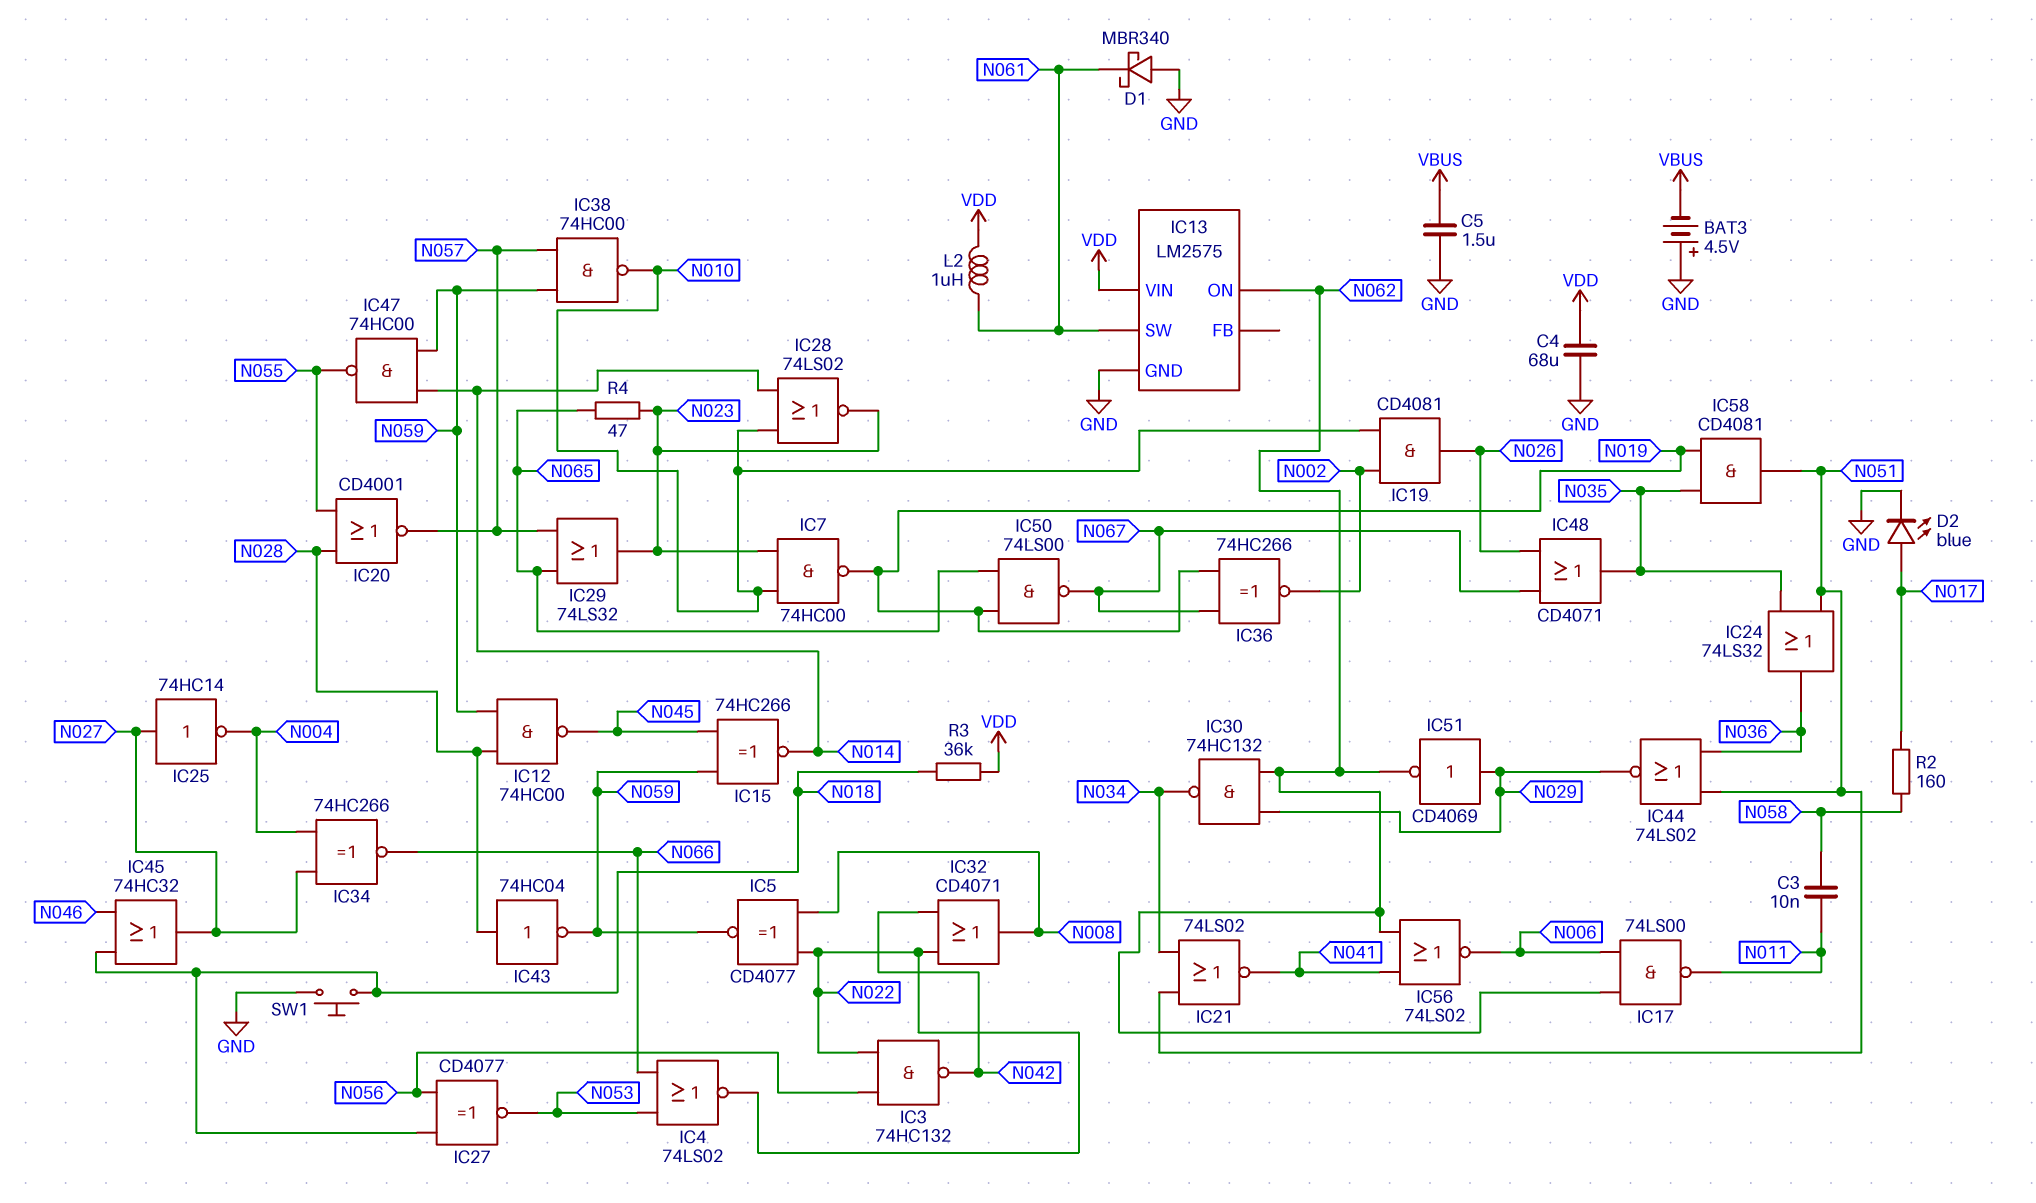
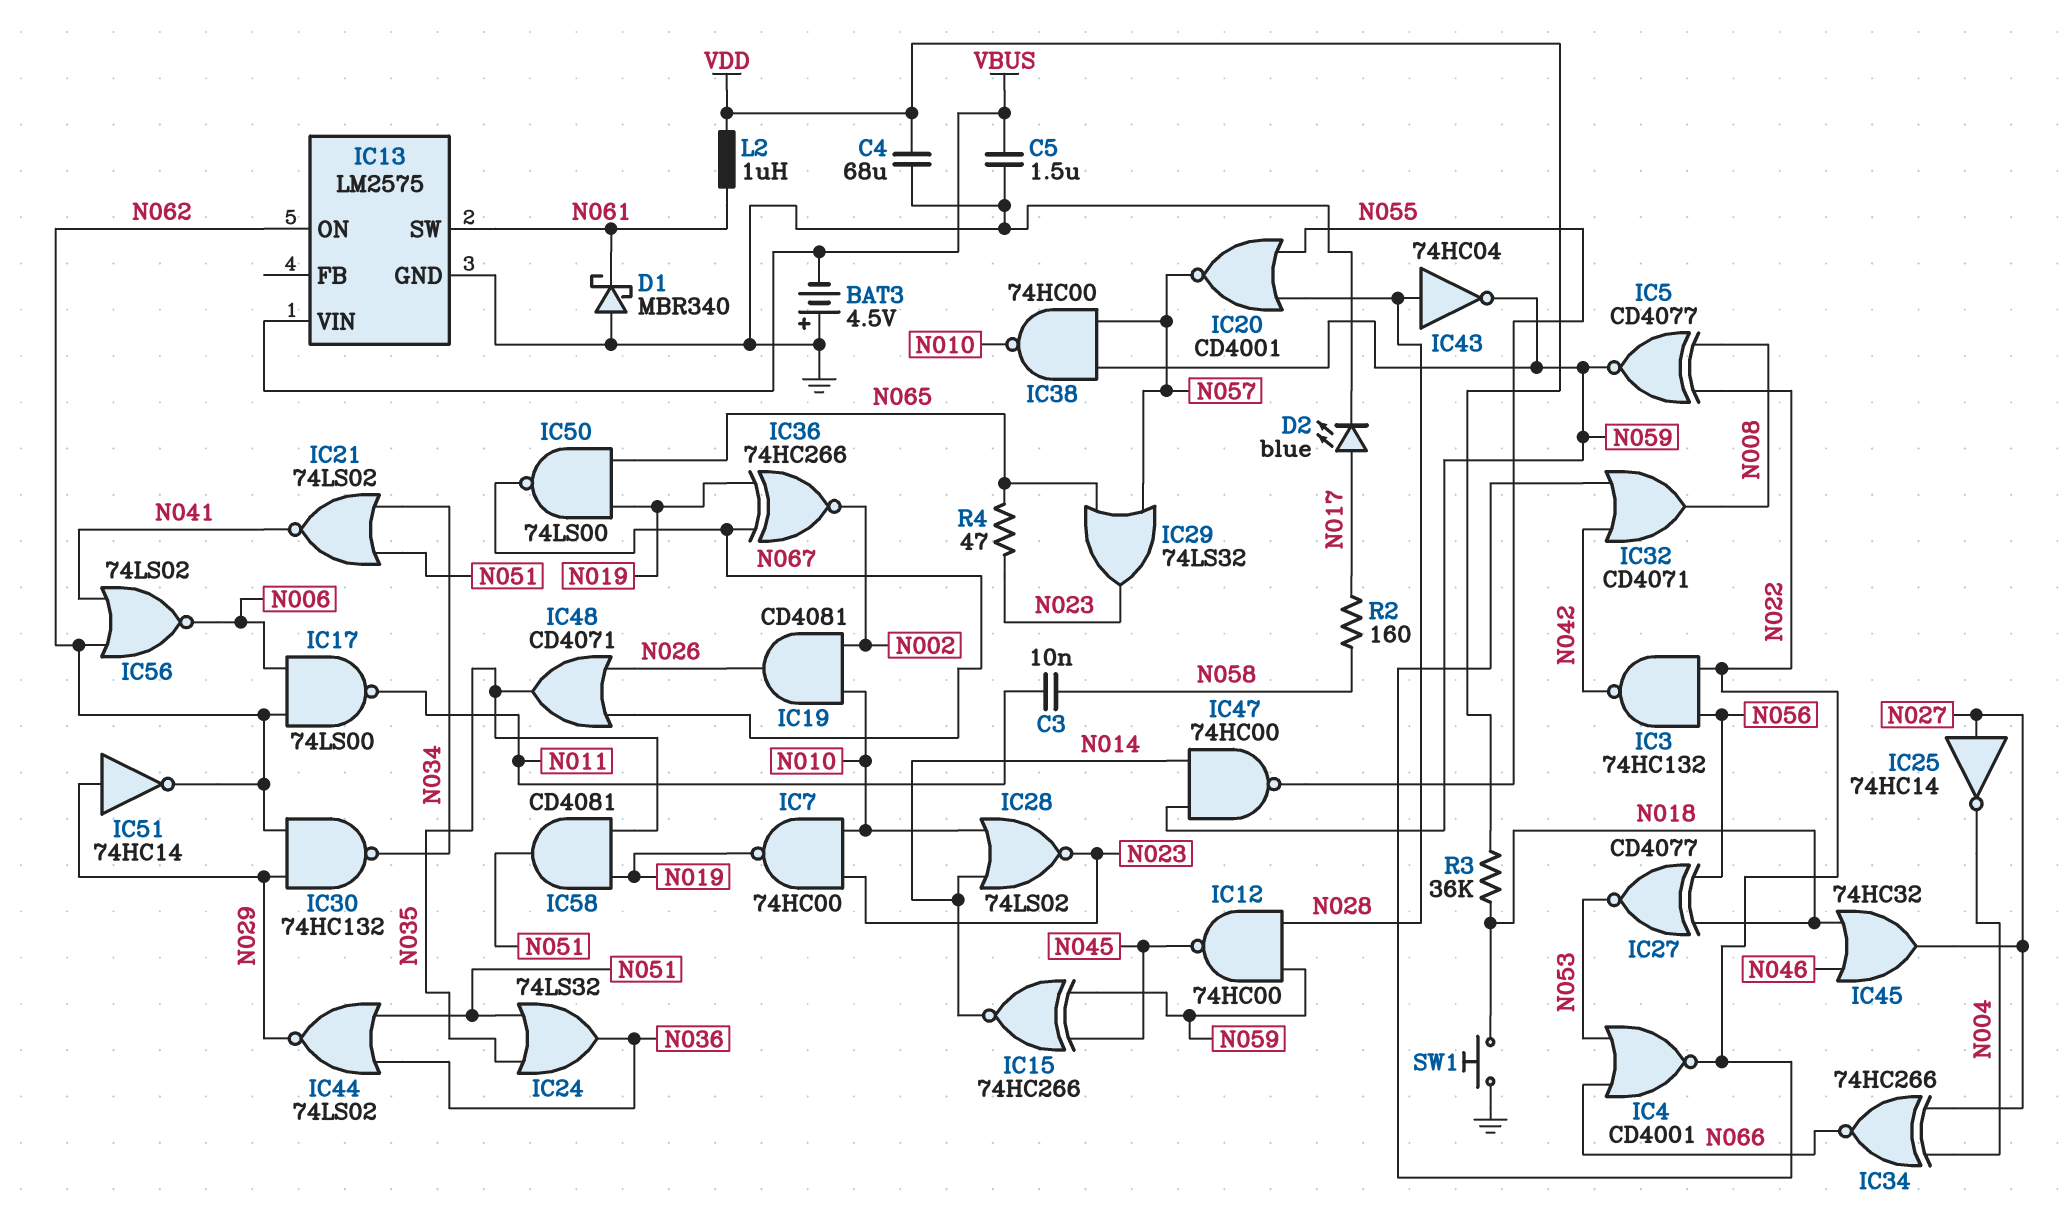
IC4: NOR 74LS02 (in N053, in N066, out N022) -> NOR CD4001 (in N053, in N066, out N022)
IC13 pin VIN: VDD -> VBUS
IC51: NOT CD4069 (in N029, out N062) -> NOT 74HC14 (in N029, out N062)

